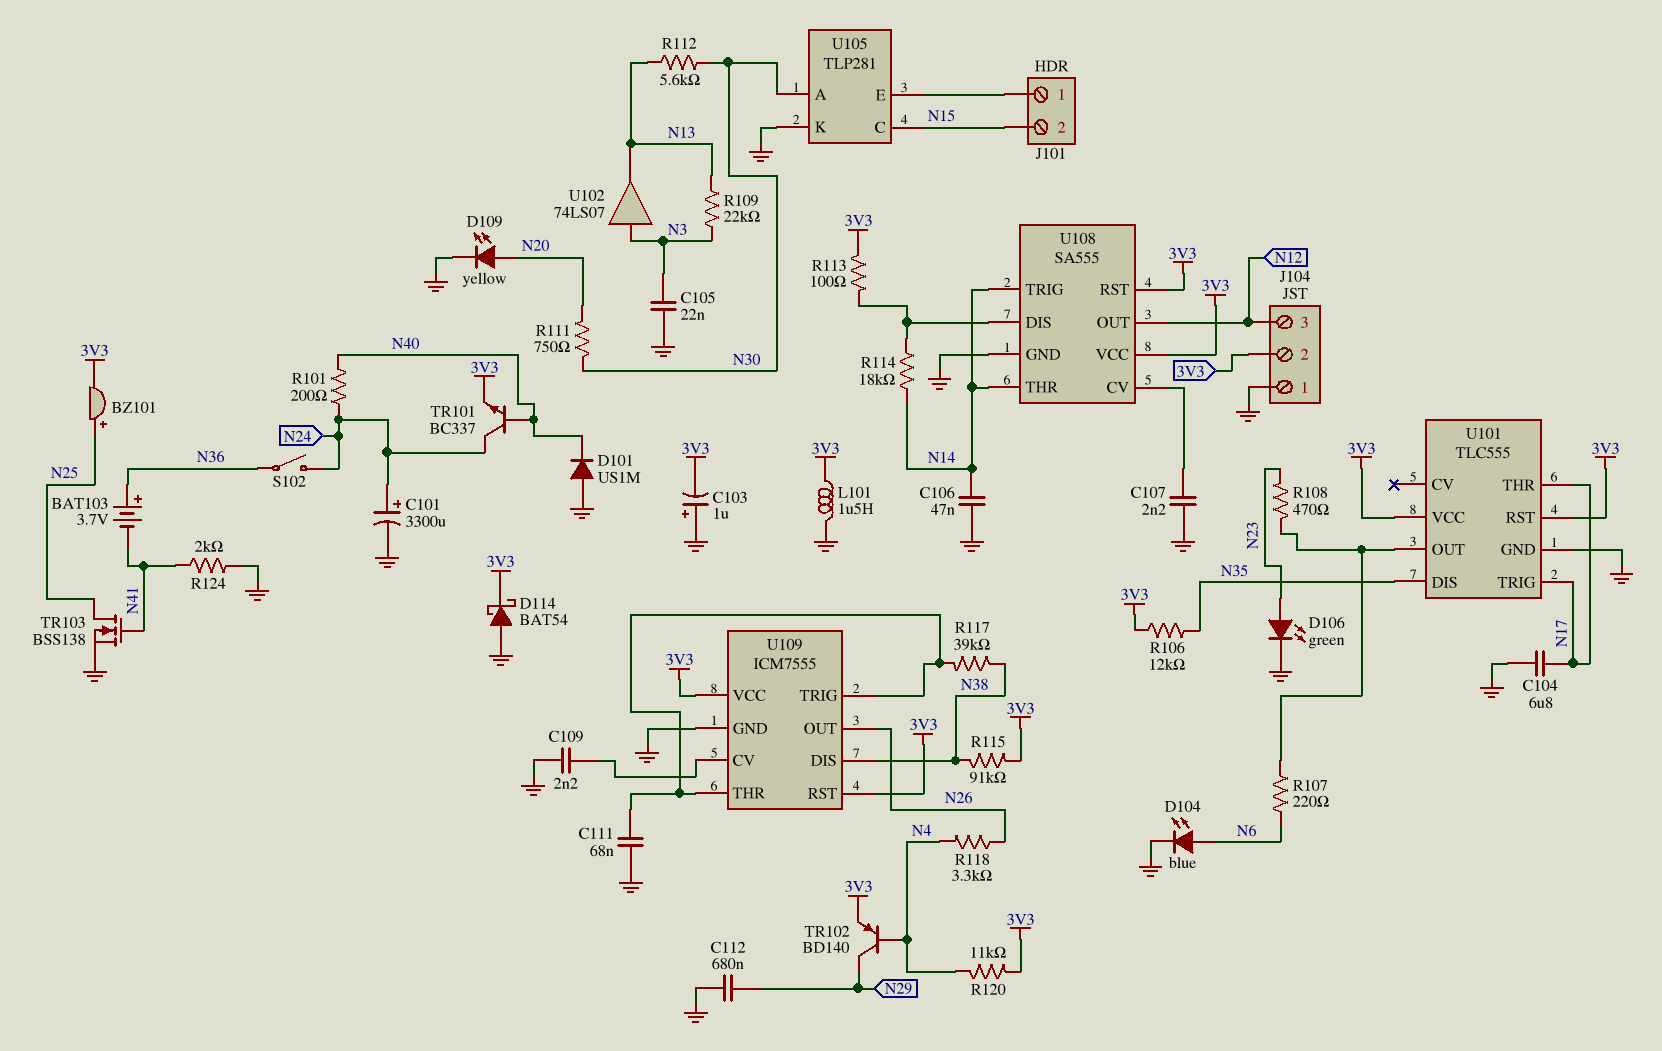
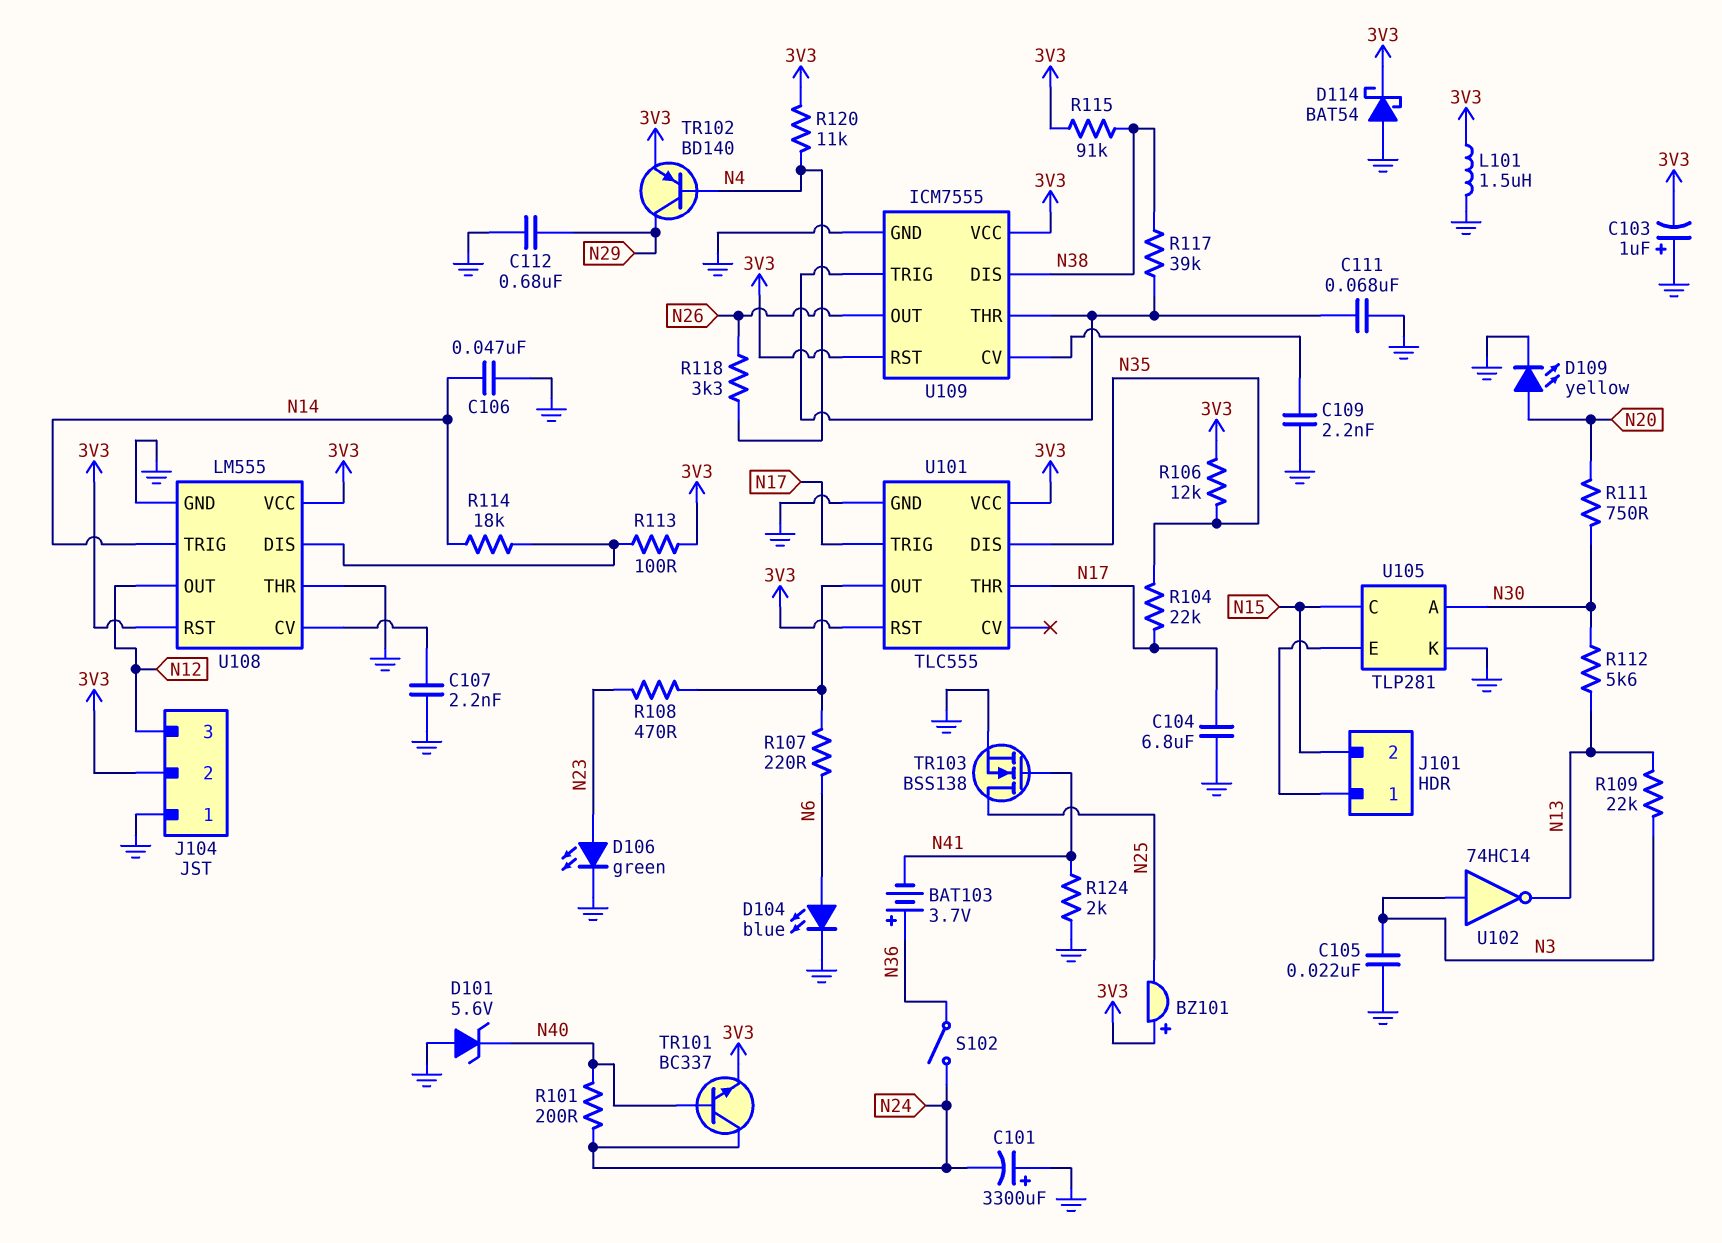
BZ101: buzzer (plus N25, minus 3V3) -> buzzer (plus 3V3, minus N25)
C101: 3300uF (plus N24, minus GND) -> 3300uF (plus GND, minus N24)
D101: diode US1M (A GND, K N40) -> zener 5.6V (A GND, K N40)
R104: none -> 22k (N17, N35)
U102: buffer 74LS07 (in N3, out N13) -> NOT 74HC14 (in N3, out N13)
U108: SA555 -> LM555
U108 pin THR: N14 -> GND

